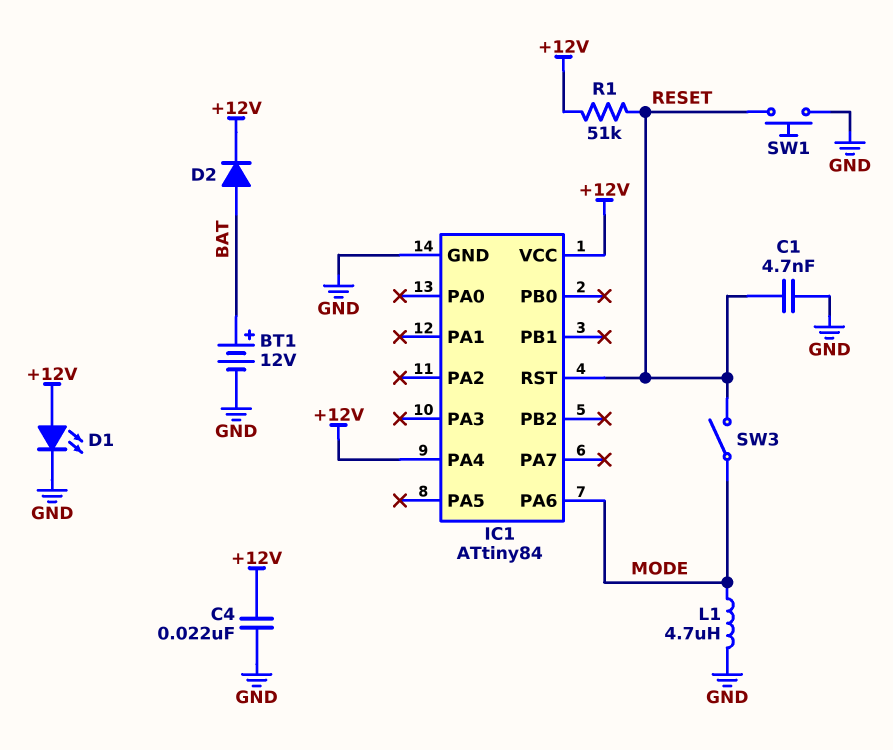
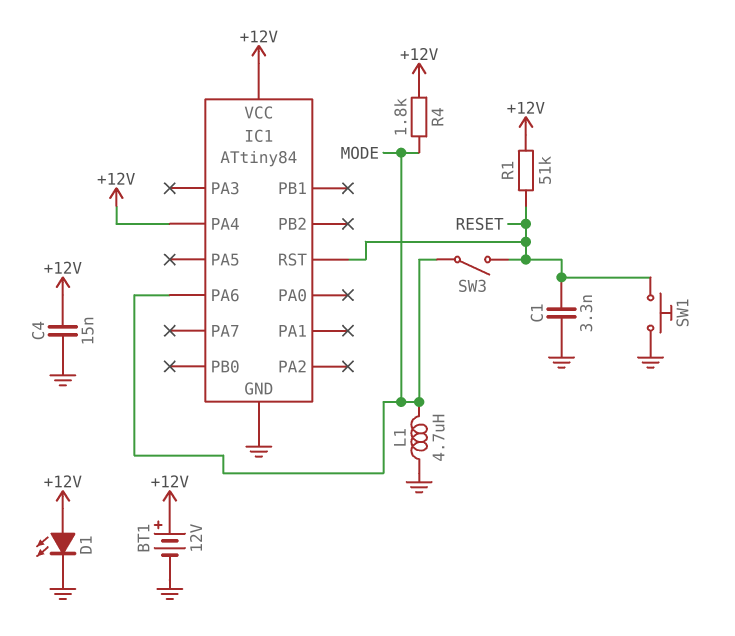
BT1: 12V (plus BAT, minus GND) -> 12V (plus +12V, minus GND)
C1: 4.7nF (GND, RESET) -> 3.3nF (GND, RESET)
C4: 22nF (+12V, GND) -> 15nF (+12V, GND)
D2: diode (A BAT, K +12V) -> none
R4: none -> 1.8k (+12V, MODE)

